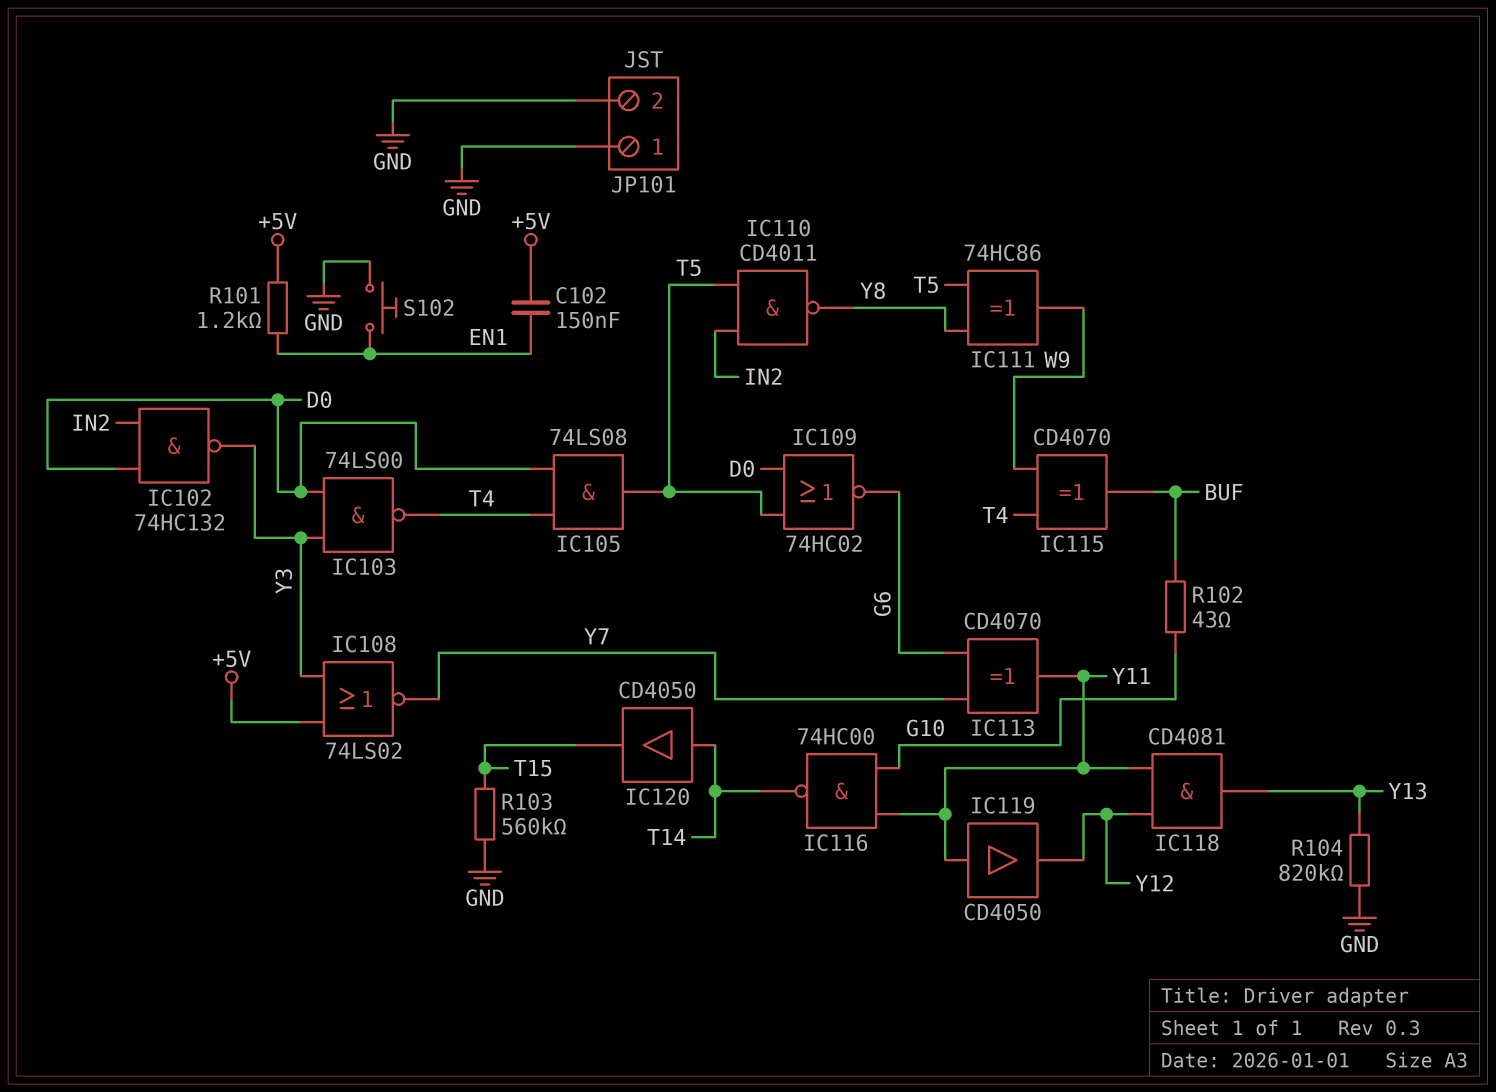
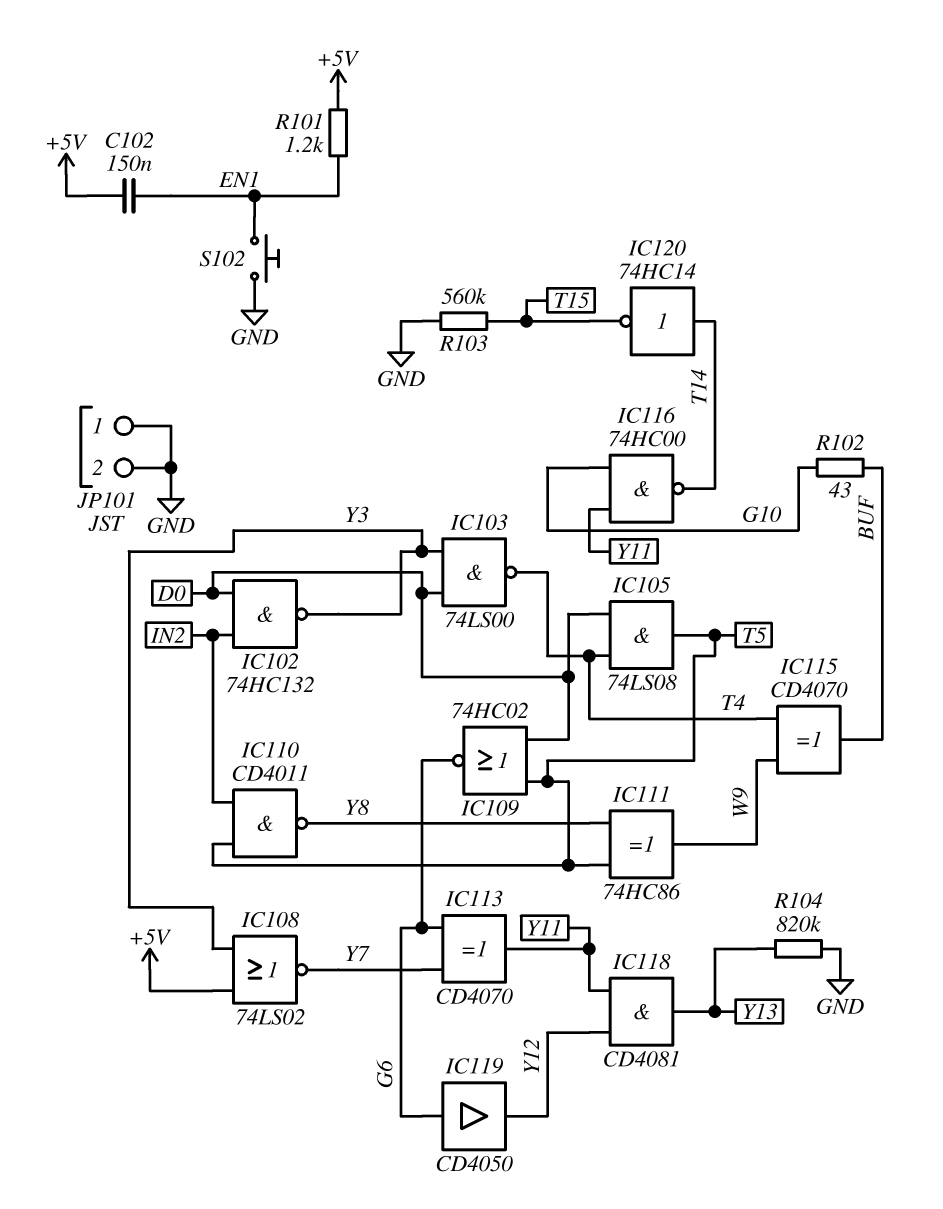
IC119: buffer CD4050 (in Y11, out Y12) -> buffer CD4050 (in G6, out Y12)
IC120: buffer CD4050 (in T14, out T15) -> NOT 74HC14 (in T14, out T15)

